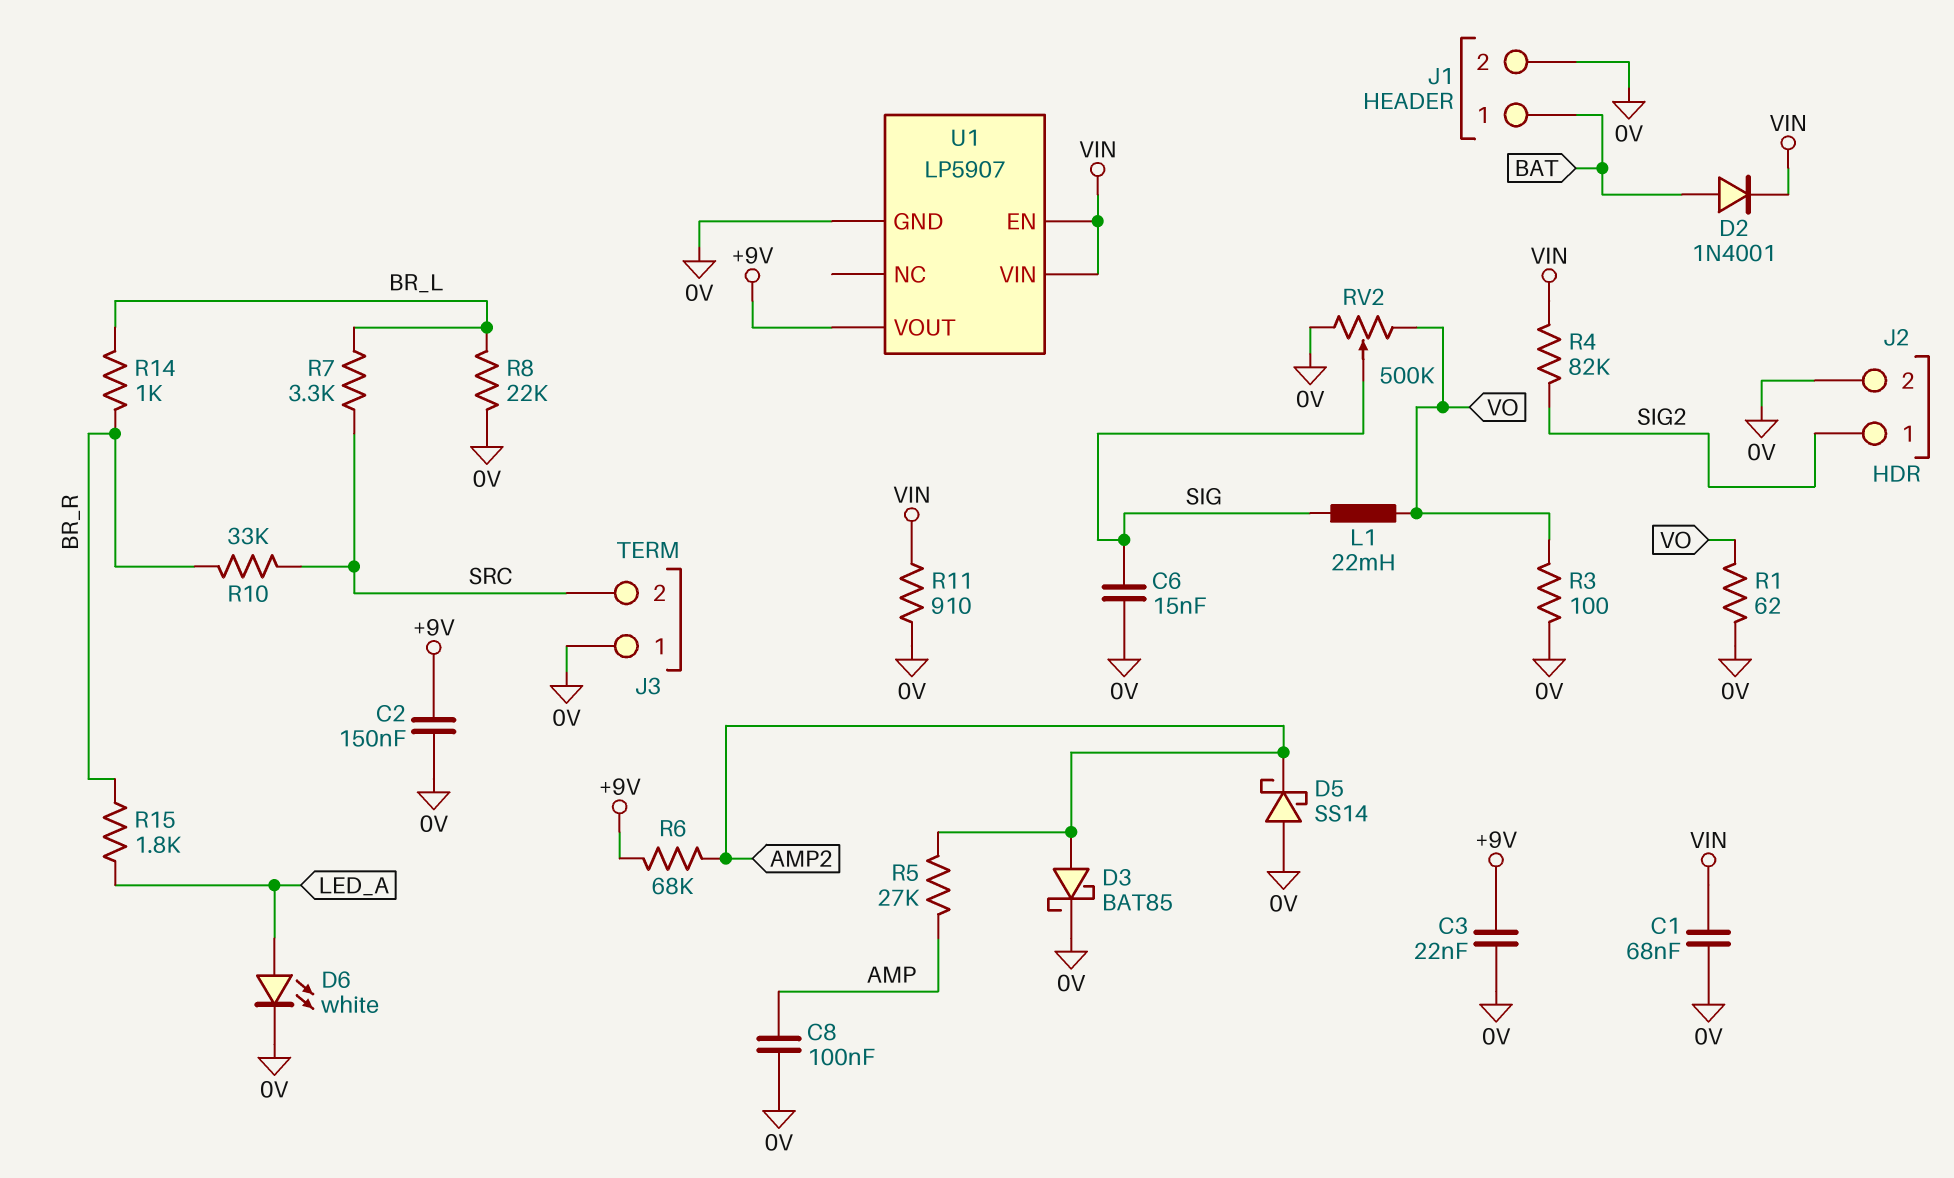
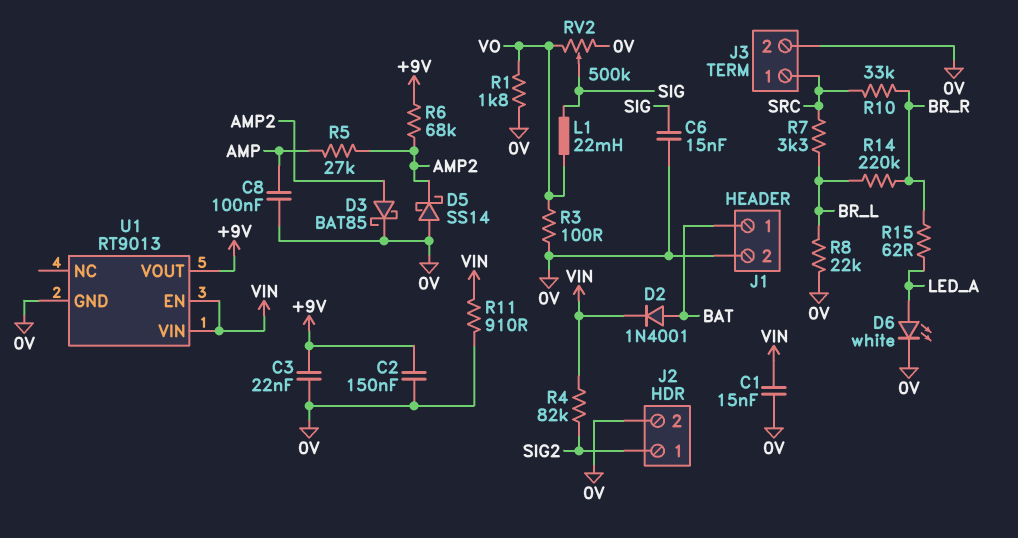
C1: 68nF (0V, VIN) -> 15nF (0V, VIN)
J3 pin 1: 0V -> SRC
J3 pin 2: SRC -> 0V
R1: 62 (0V, VO) -> 1.8k (0V, VO)
R14: 1k (BR_L, BR_R) -> 220k (BR_L, BR_R)
R15: 1.8k (BR_R, LED_A) -> 62 (BR_R, LED_A)
U1: LP5907 -> RT9013

